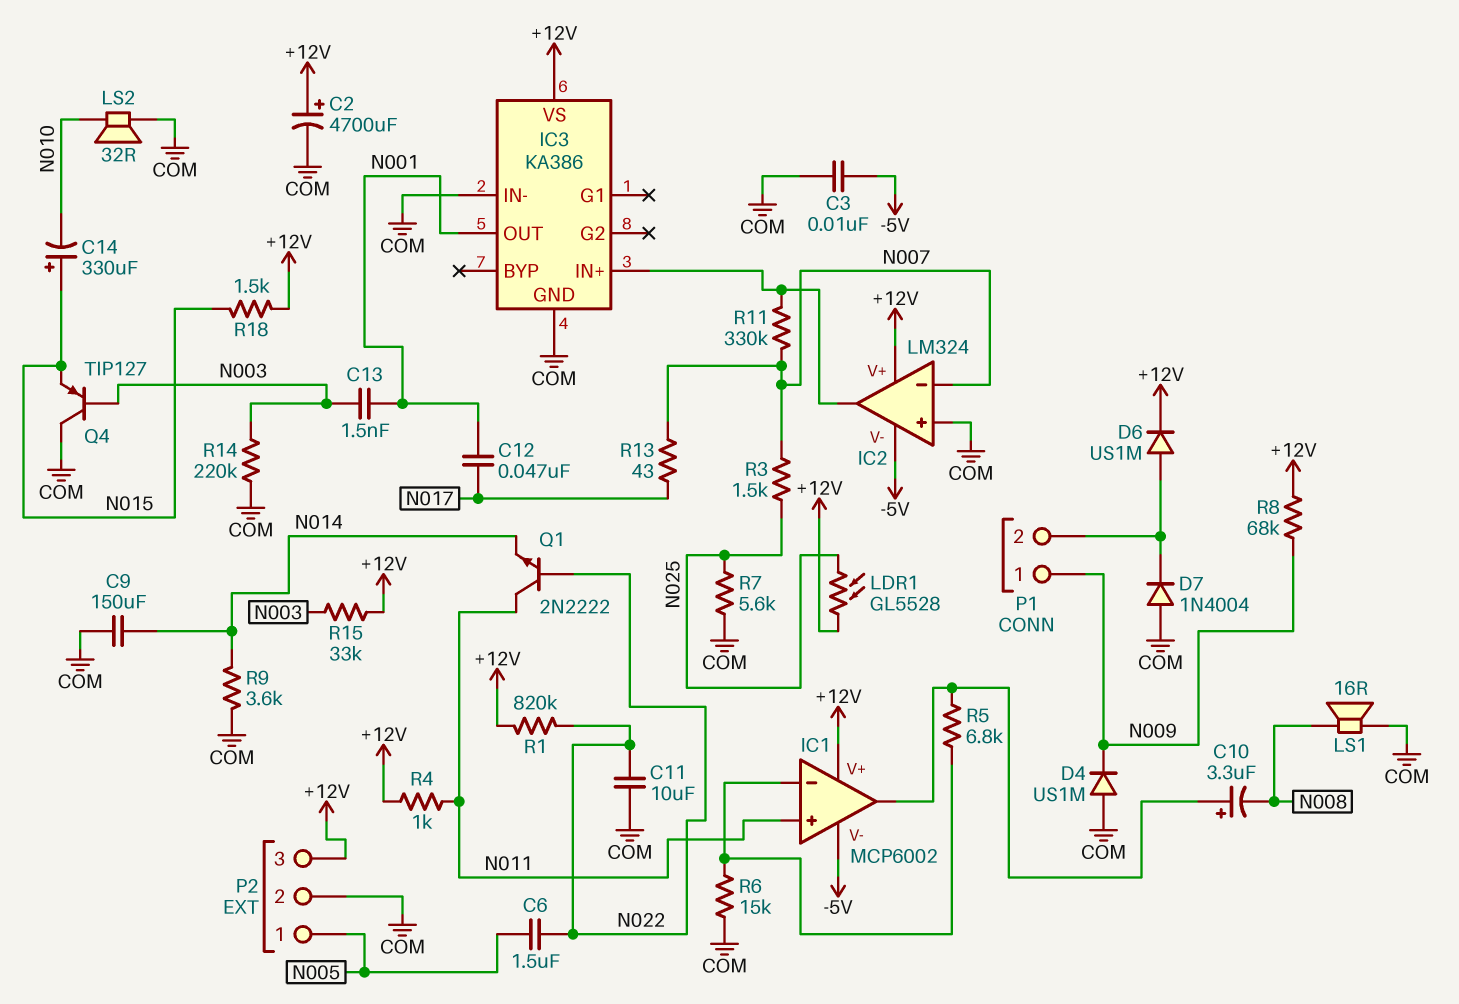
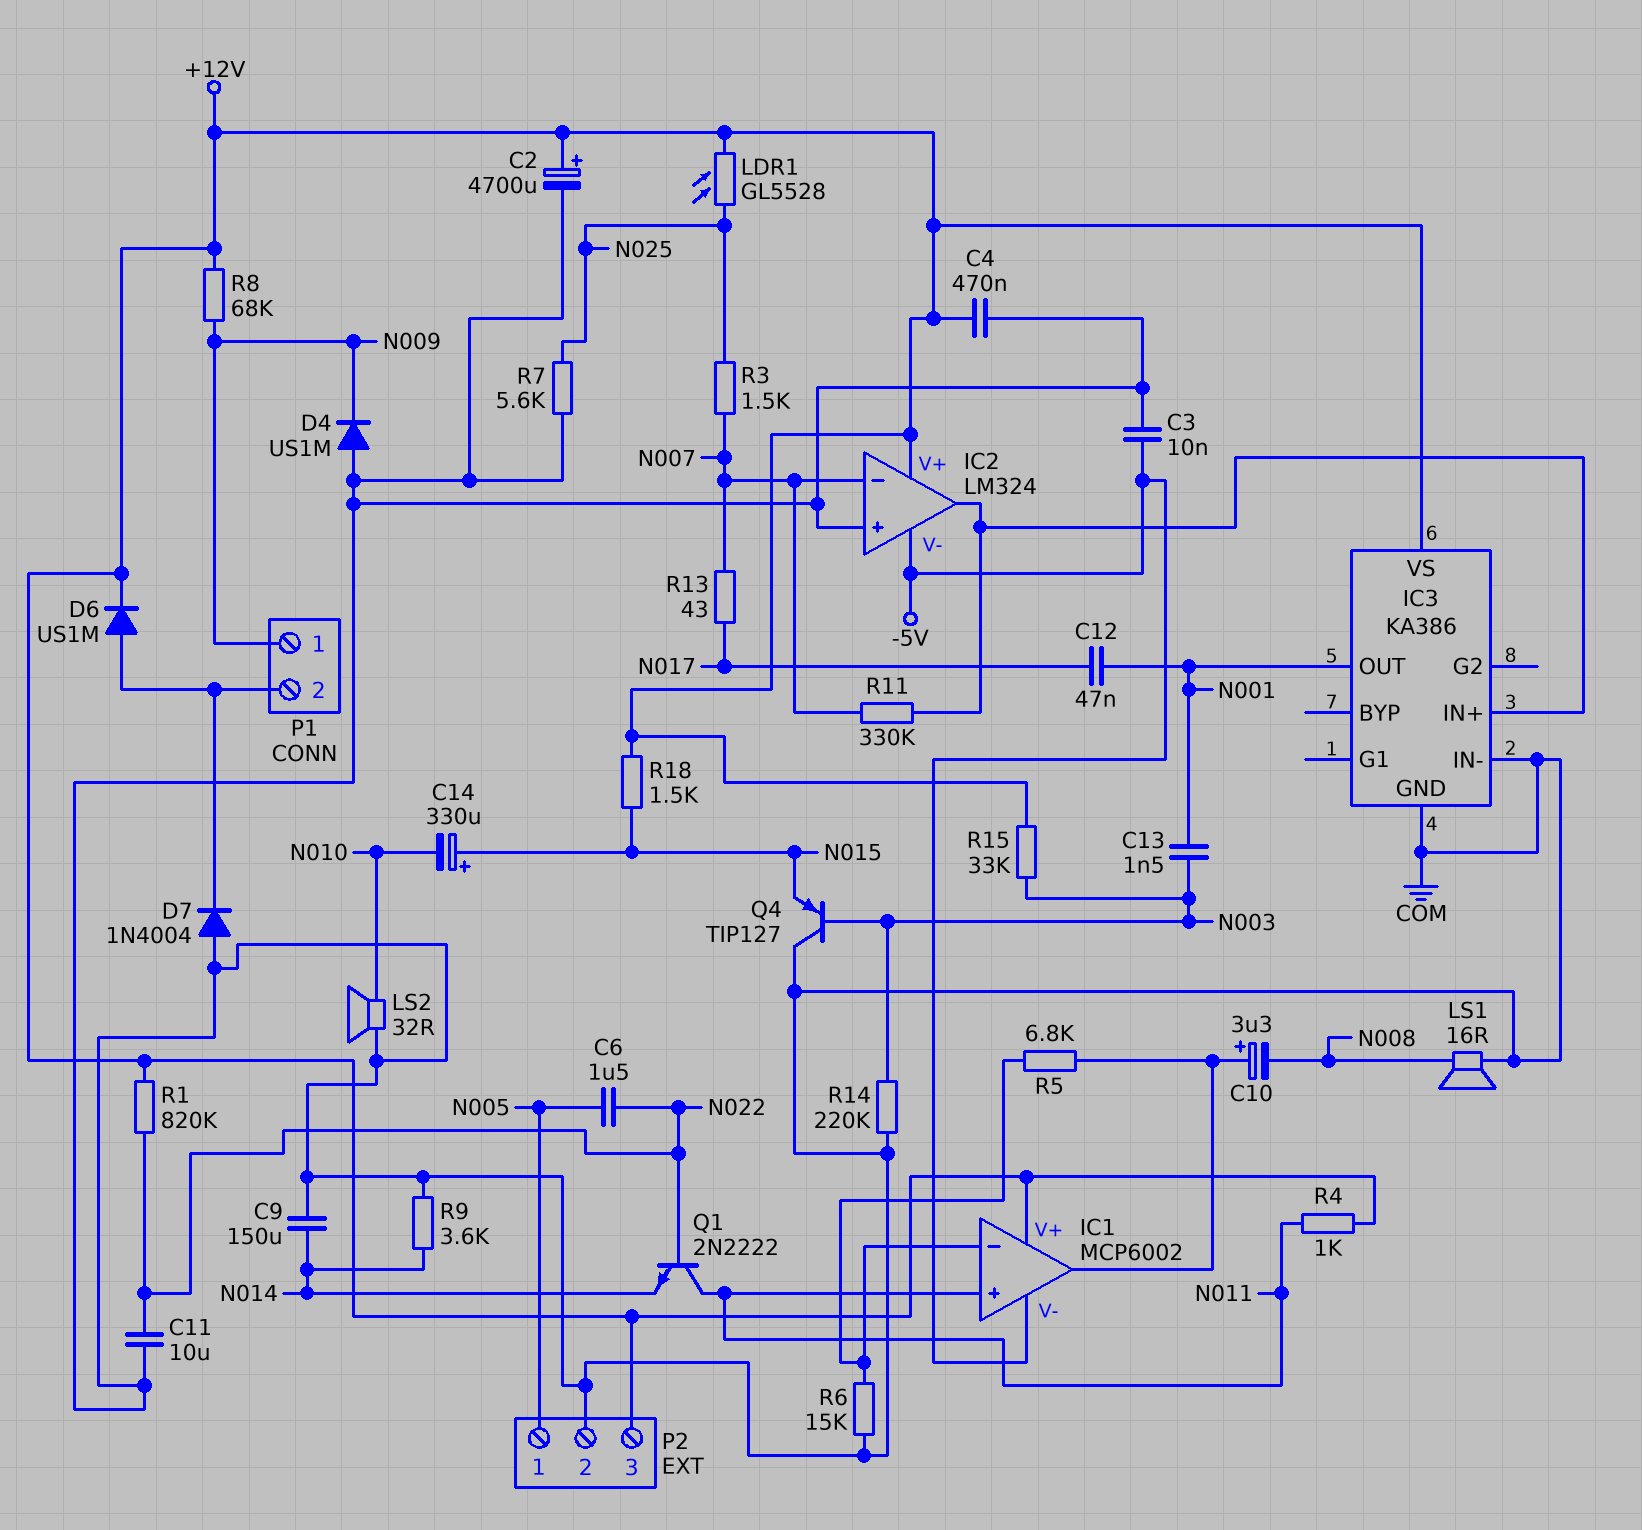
C4: none -> 470nF (+12V, COM)

